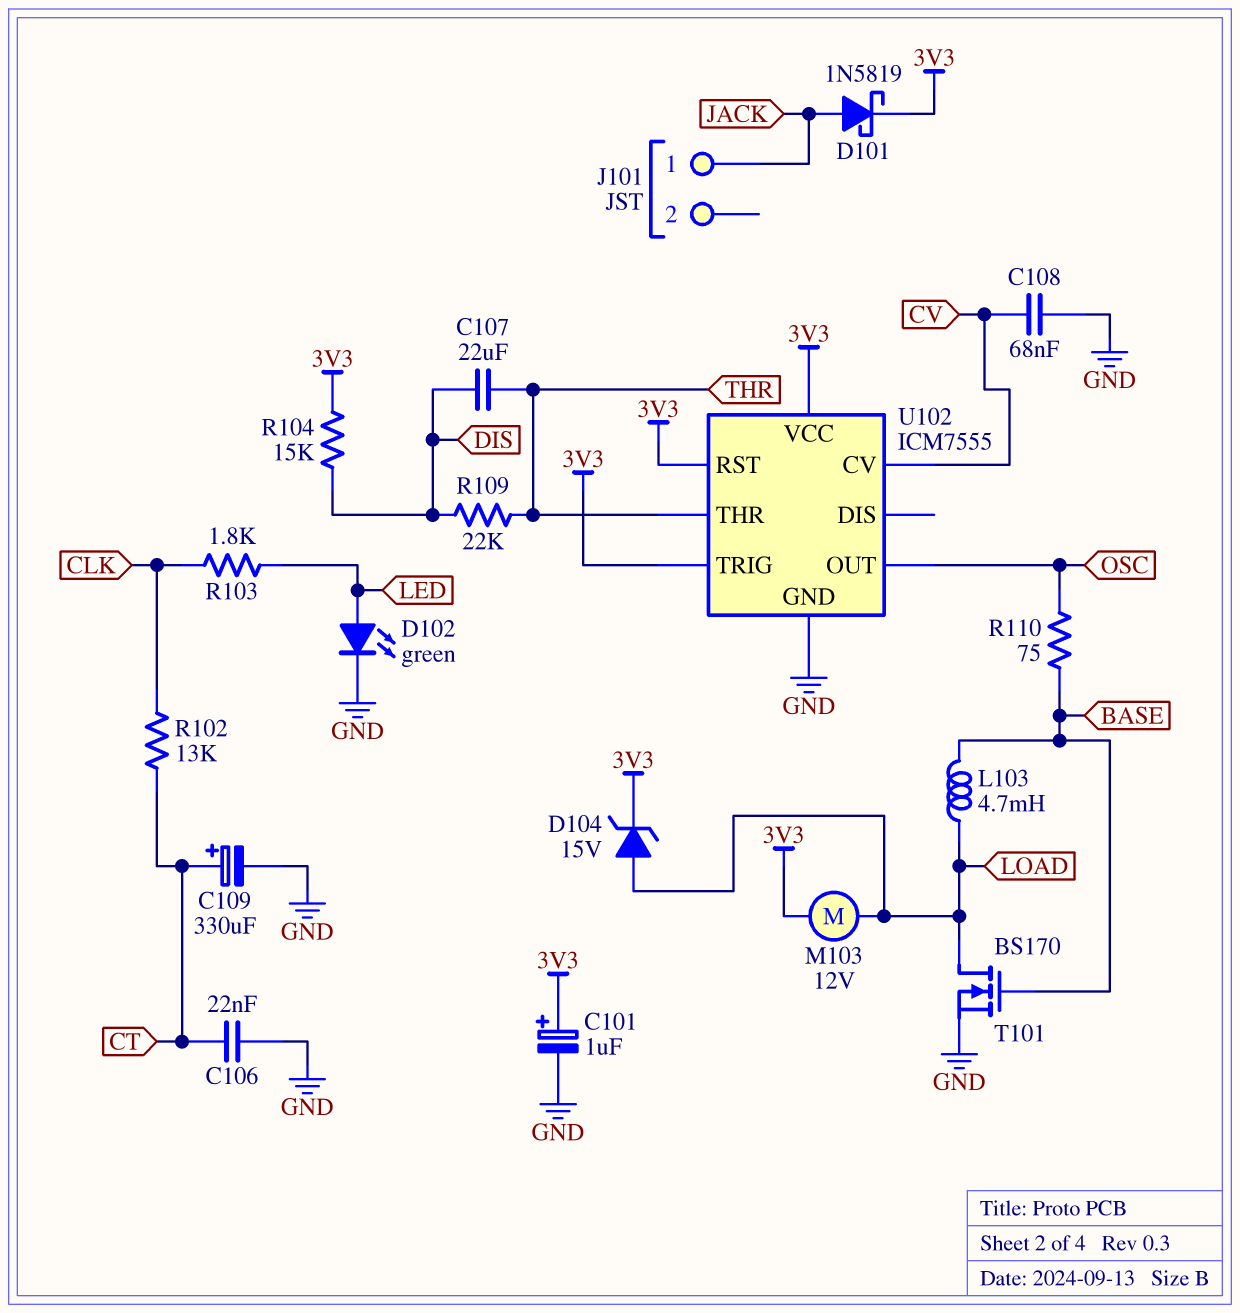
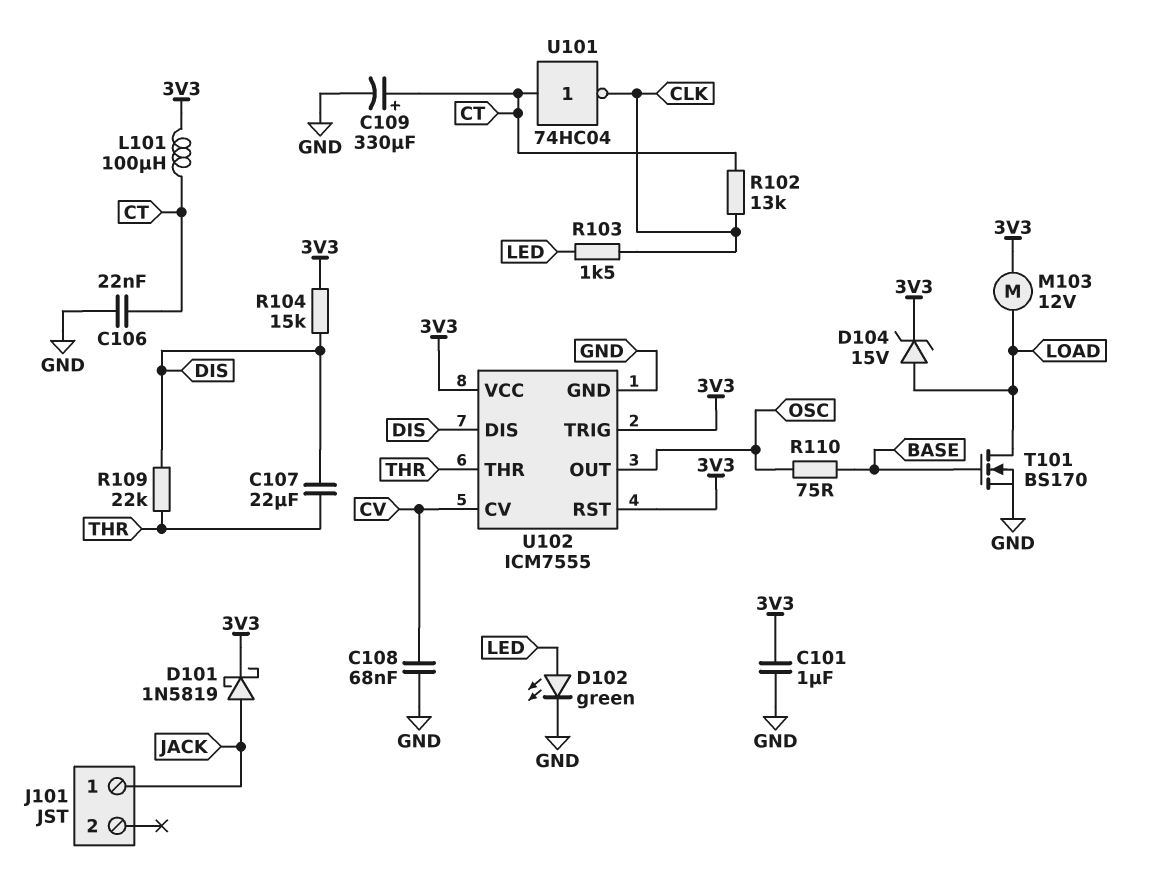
C101: 1uF (plus 3V3, minus GND) -> 1uF (3V3, GND)
L101: none -> 100uH (3V3, CT)
L103: 4.7mH (BASE, LOAD) -> none
R103: 1.8k (CLK, LED) -> 1.5k (CLK, LED)
U101: none -> NOT 74HC04 (in CT, out CLK)
U102 pin DIS: none -> DIS

